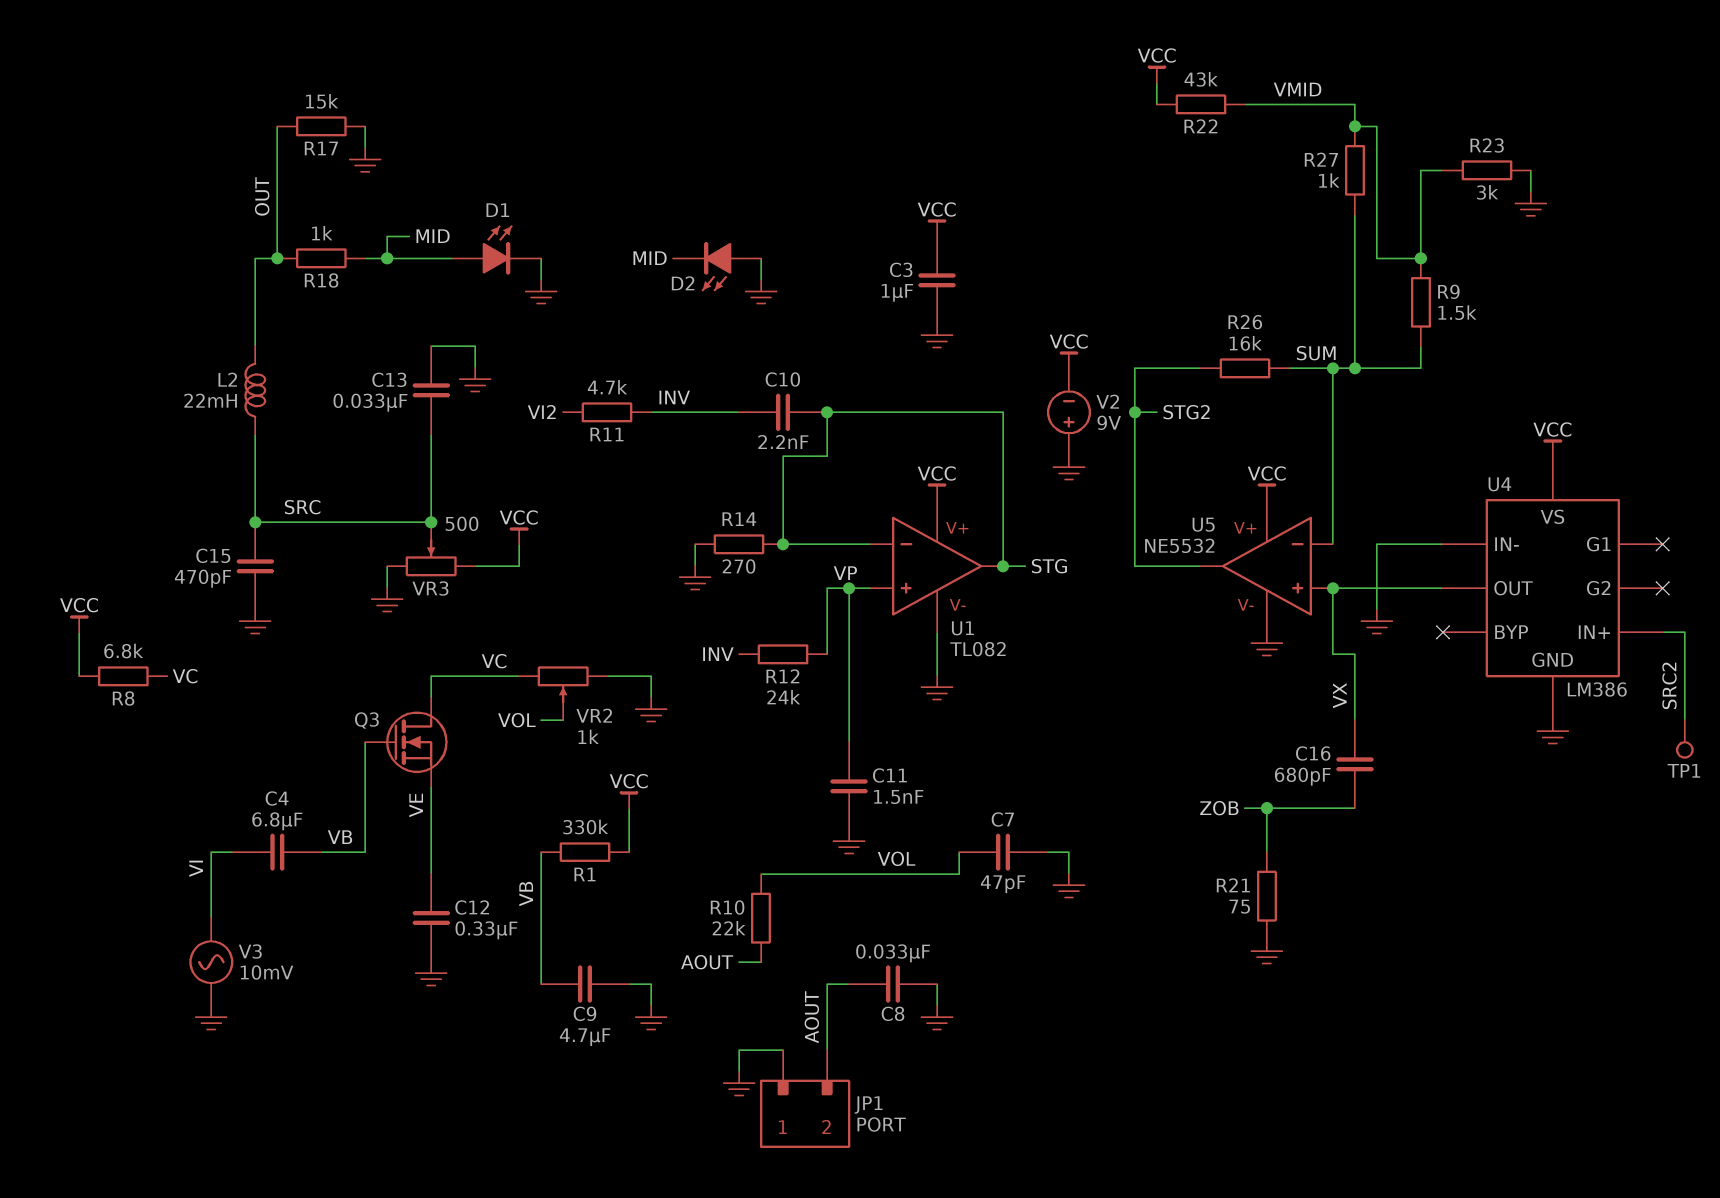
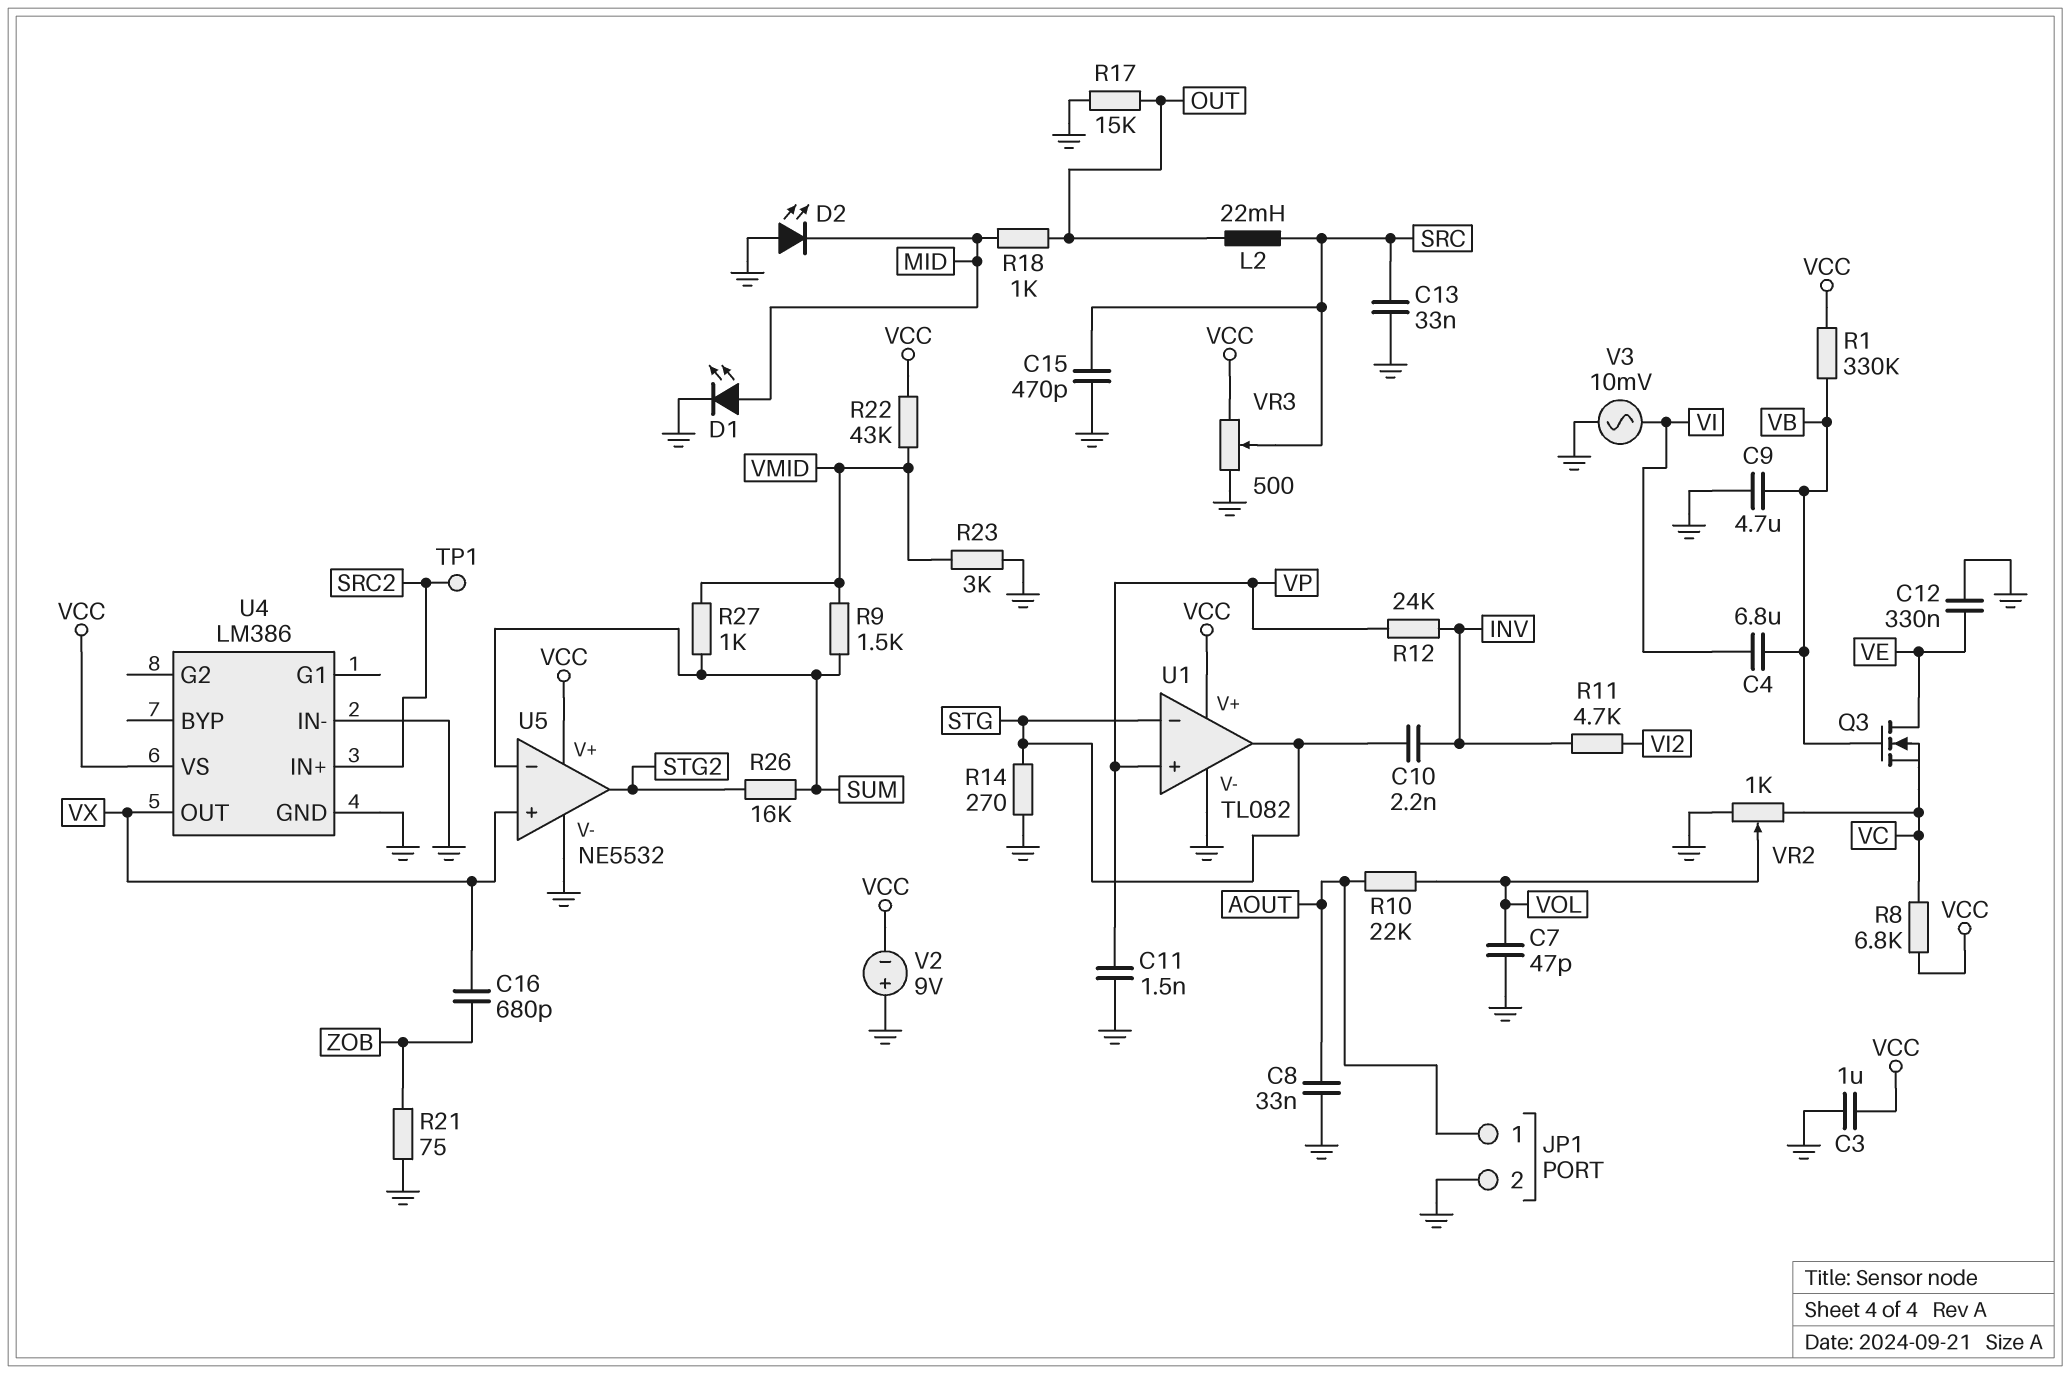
JP1 pin 1: GND -> AOUT
JP1 pin 2: AOUT -> GND
Q3: NMOS (G VB, D VC, S VE) -> NMOS (G VB, D VE, S VC)

